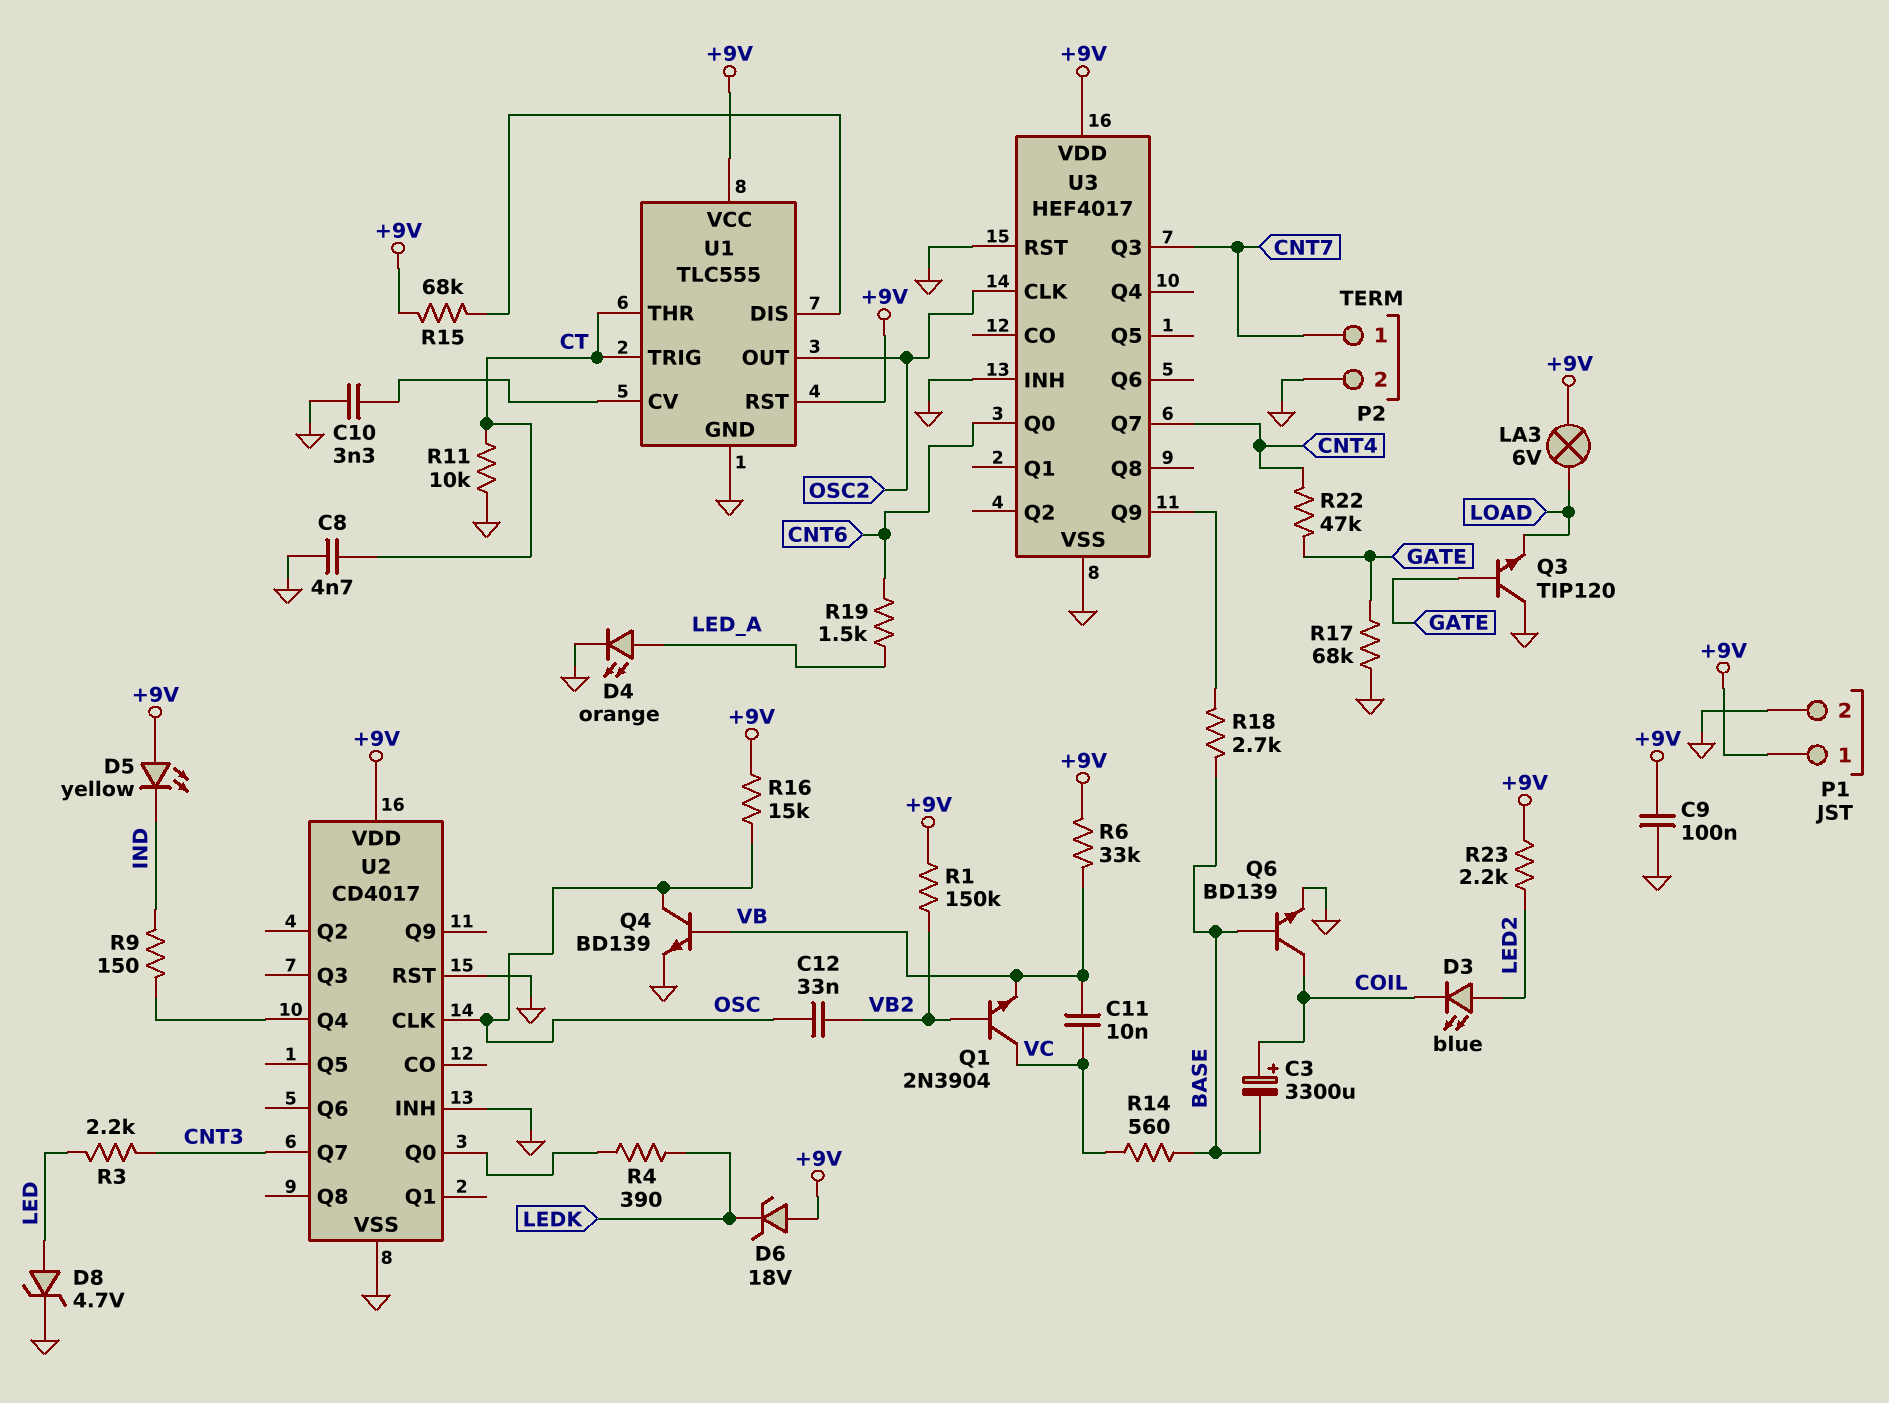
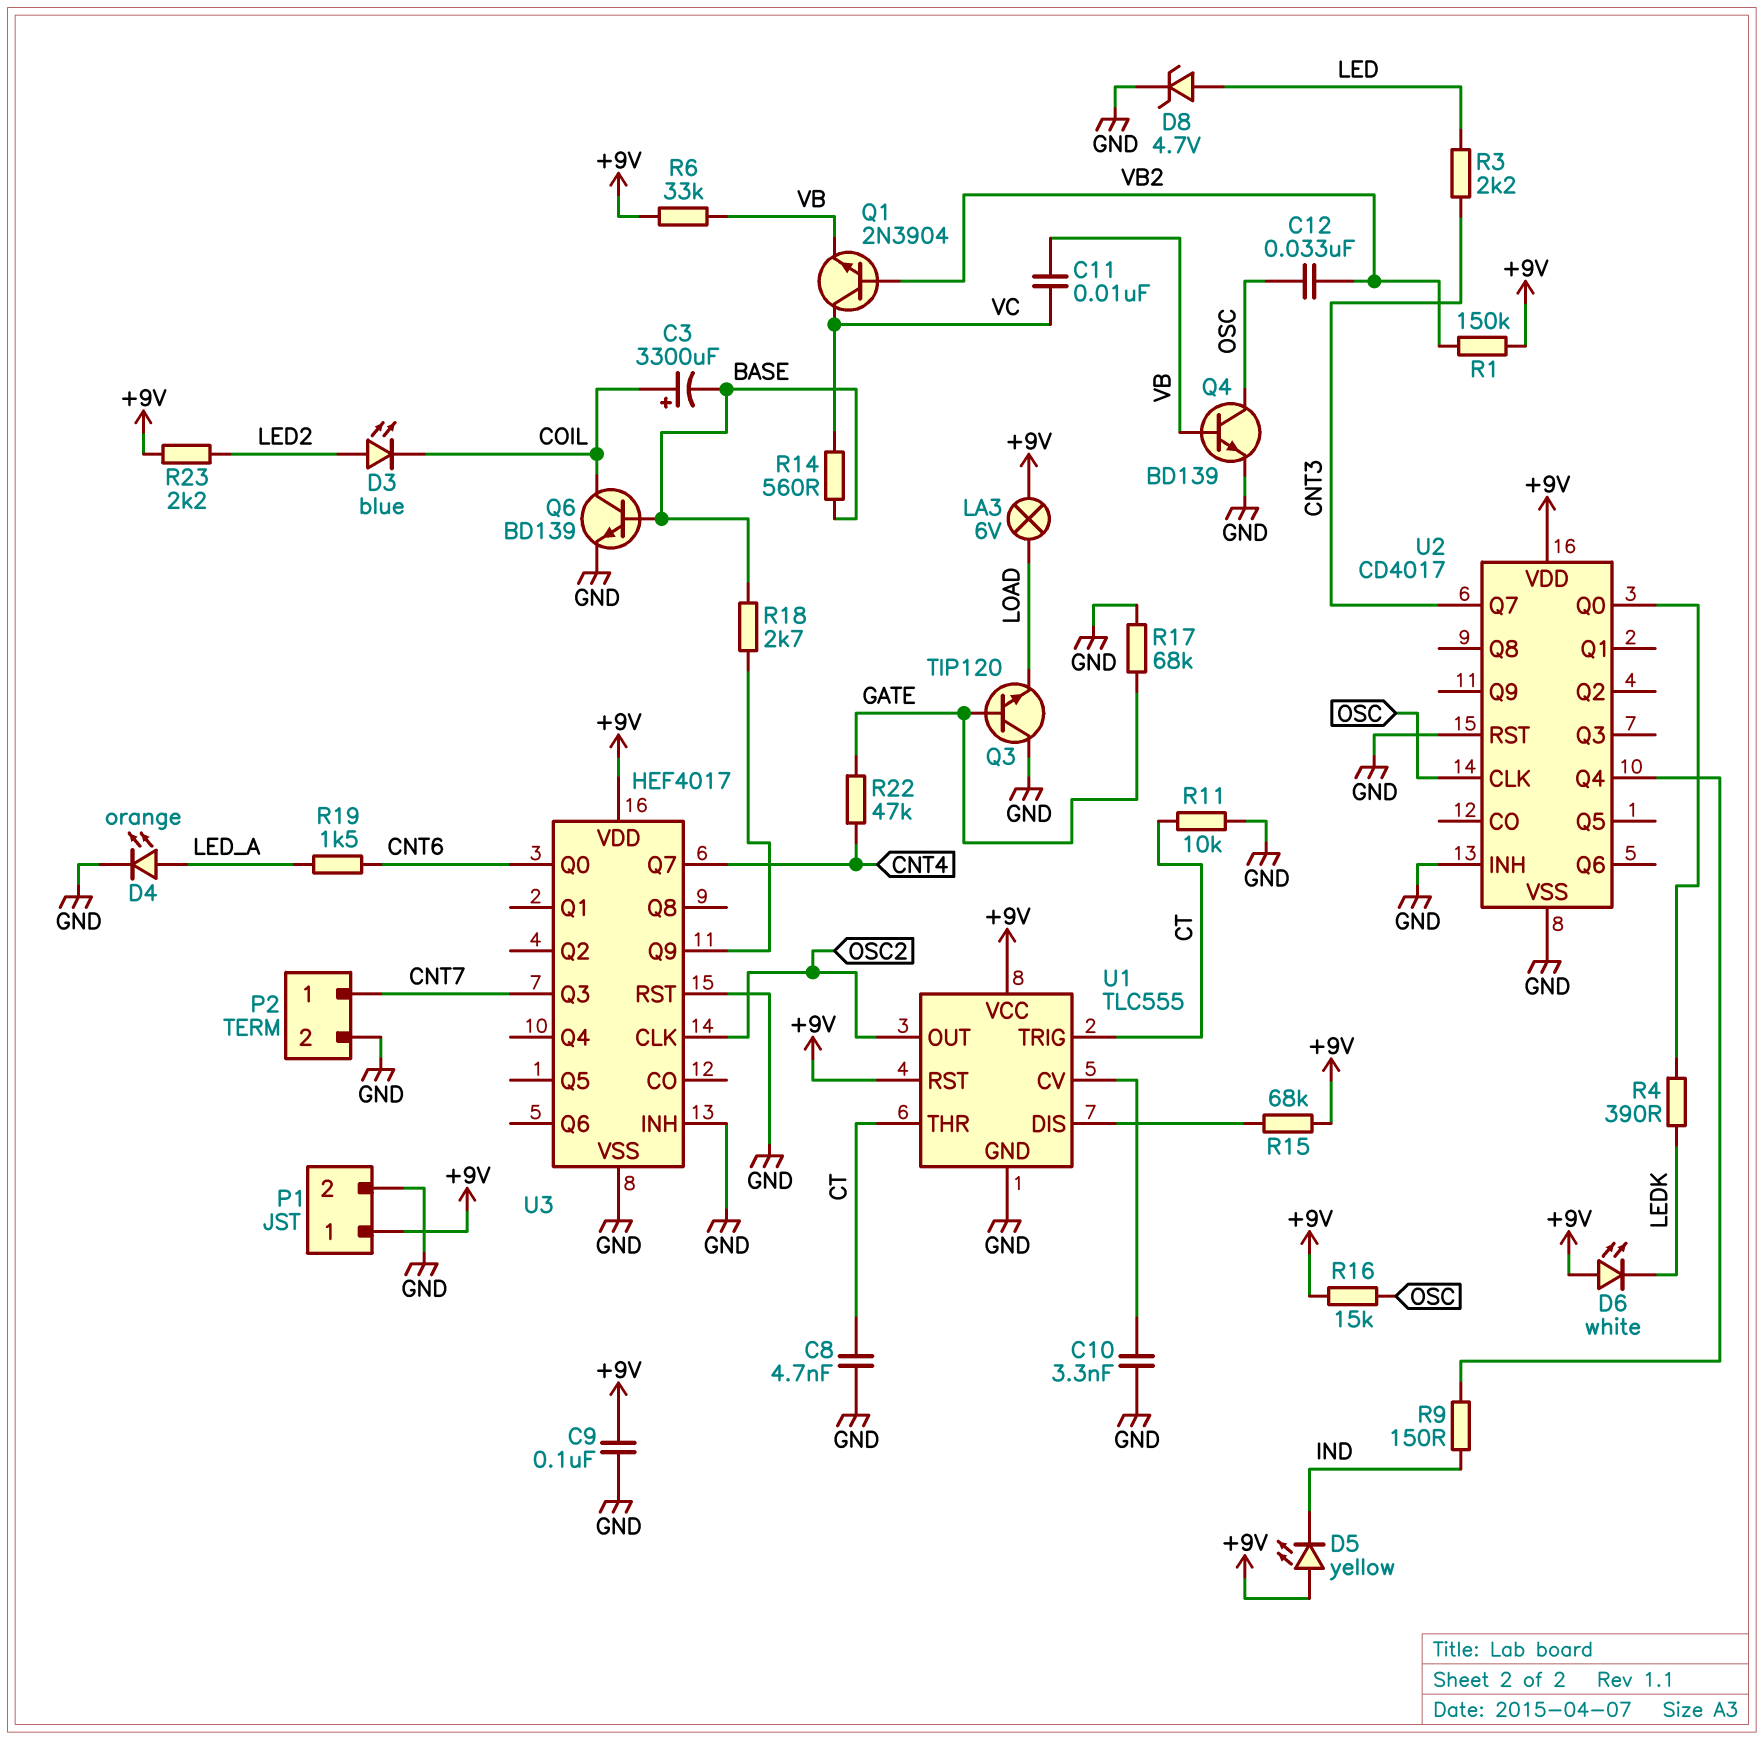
D6: zener 18V (A +9V, K LEDK) -> LED white (A +9V, K LEDK)

